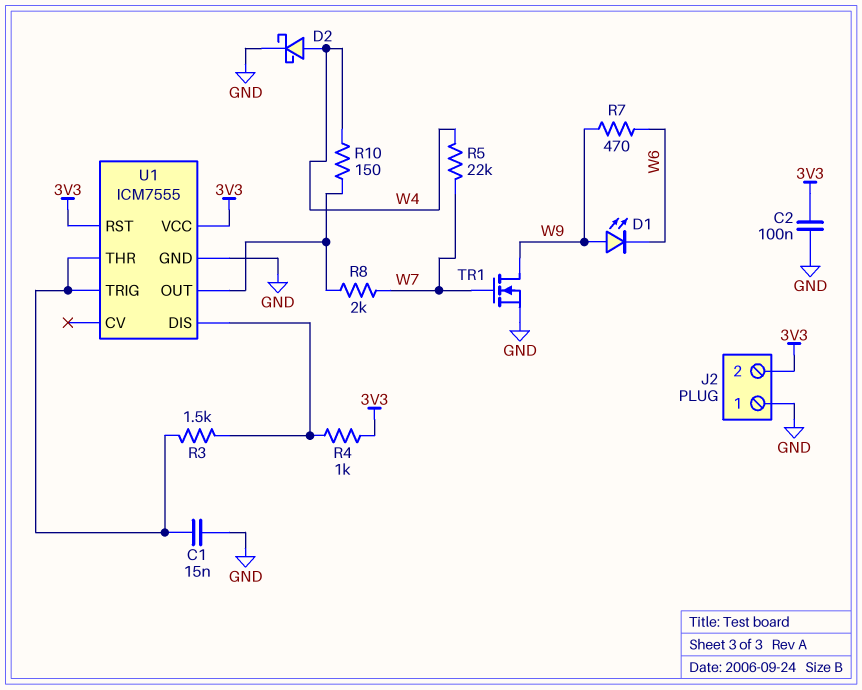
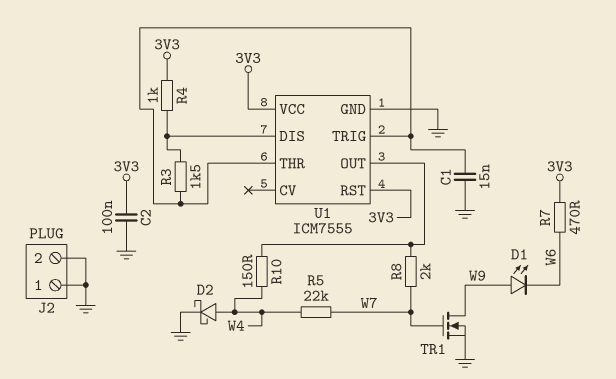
J2 pin 2: 3V3 -> GND
R7: 470 (W6, W9) -> 470 (3V3, W6)

